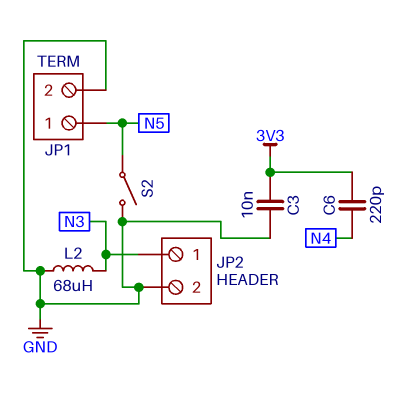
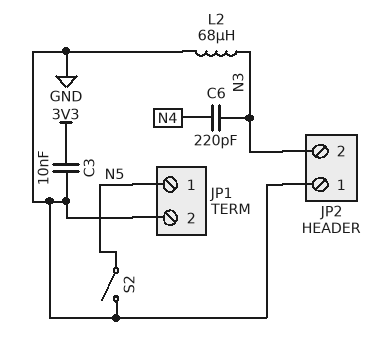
C6: 220pF (3V3, N4) -> 220pF (N3, N4)
JP2 pin 1: N3 -> GND
JP2 pin 2: GND -> N3

